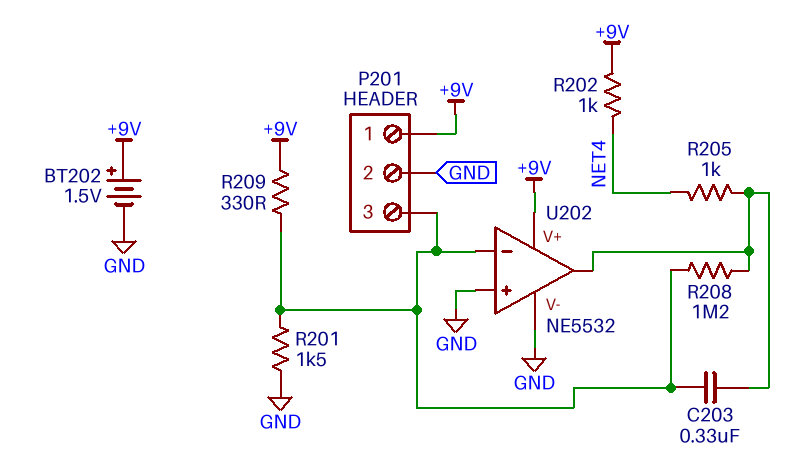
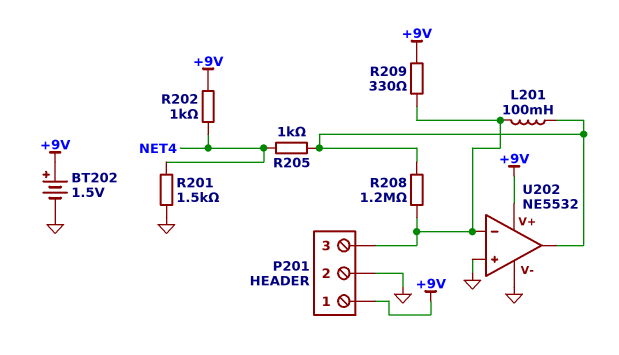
C203: 330nF (P201/3, U202/out) -> none
L201: none -> 100mH (P201/3, U202/out)
R201: 1.5k (GND, P201/3) -> 1.5k (GND, NET4)

